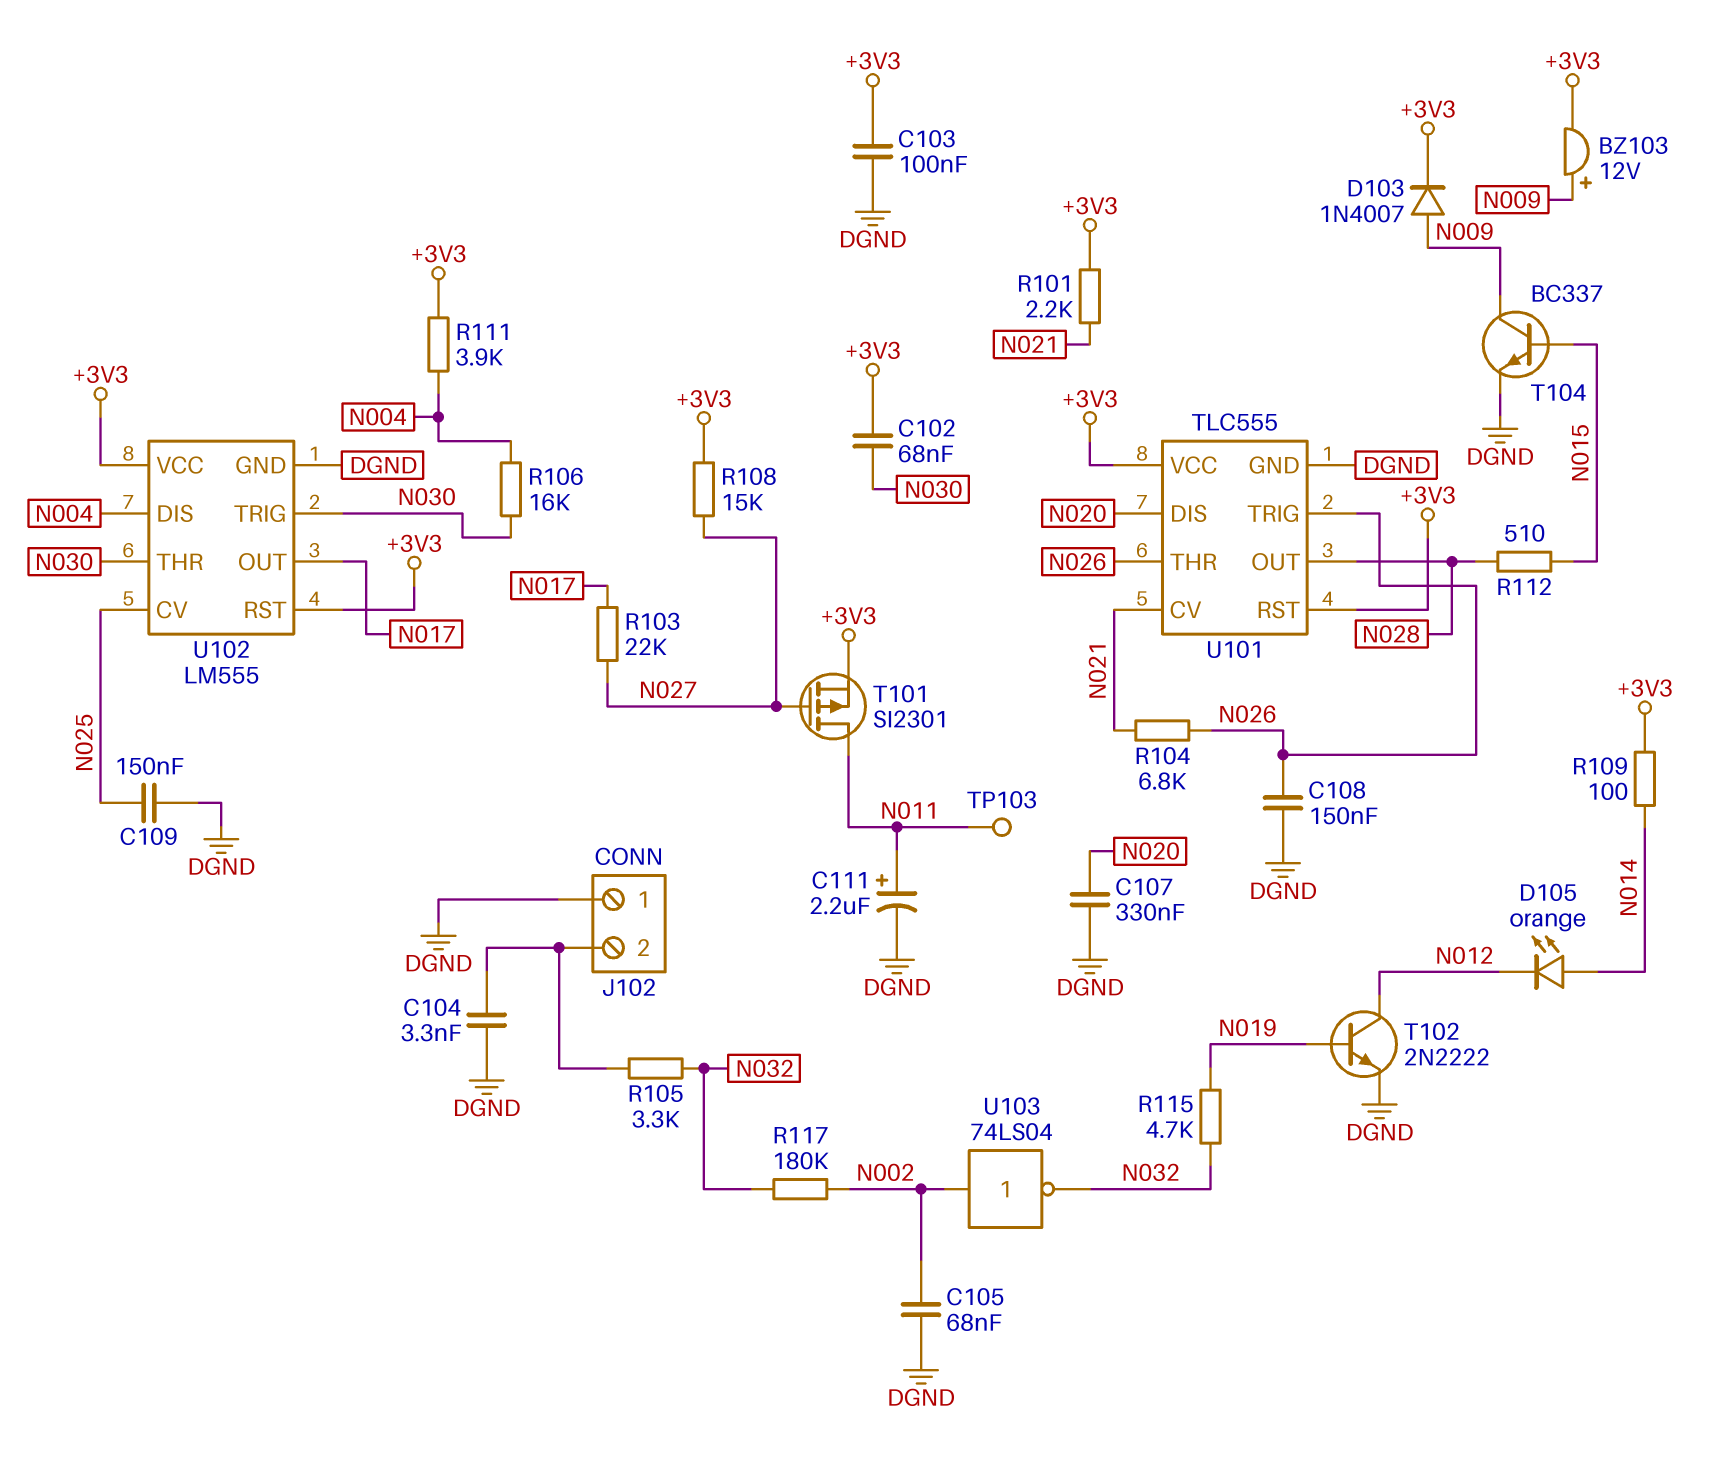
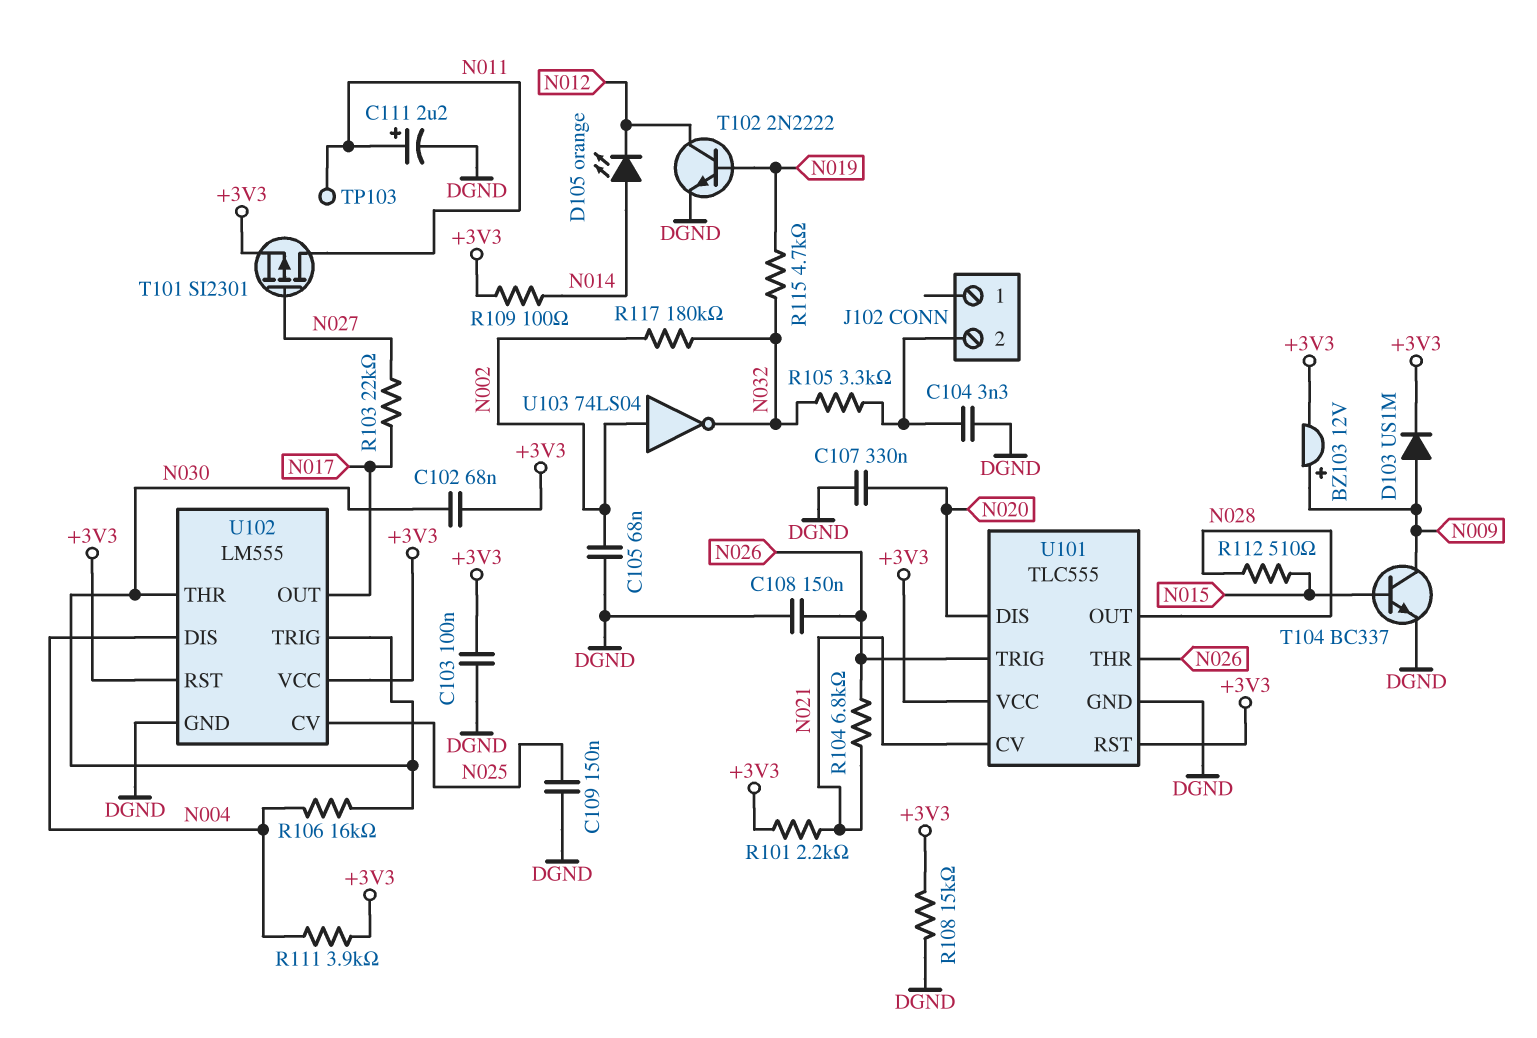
D103: diode 1N4007 (A N009, K +3V3) -> diode US1M (A N009, K +3V3)
J102 pin 1: DGND -> none
R108: 15k (+3V3, N027) -> 15k (+3V3, DGND)

